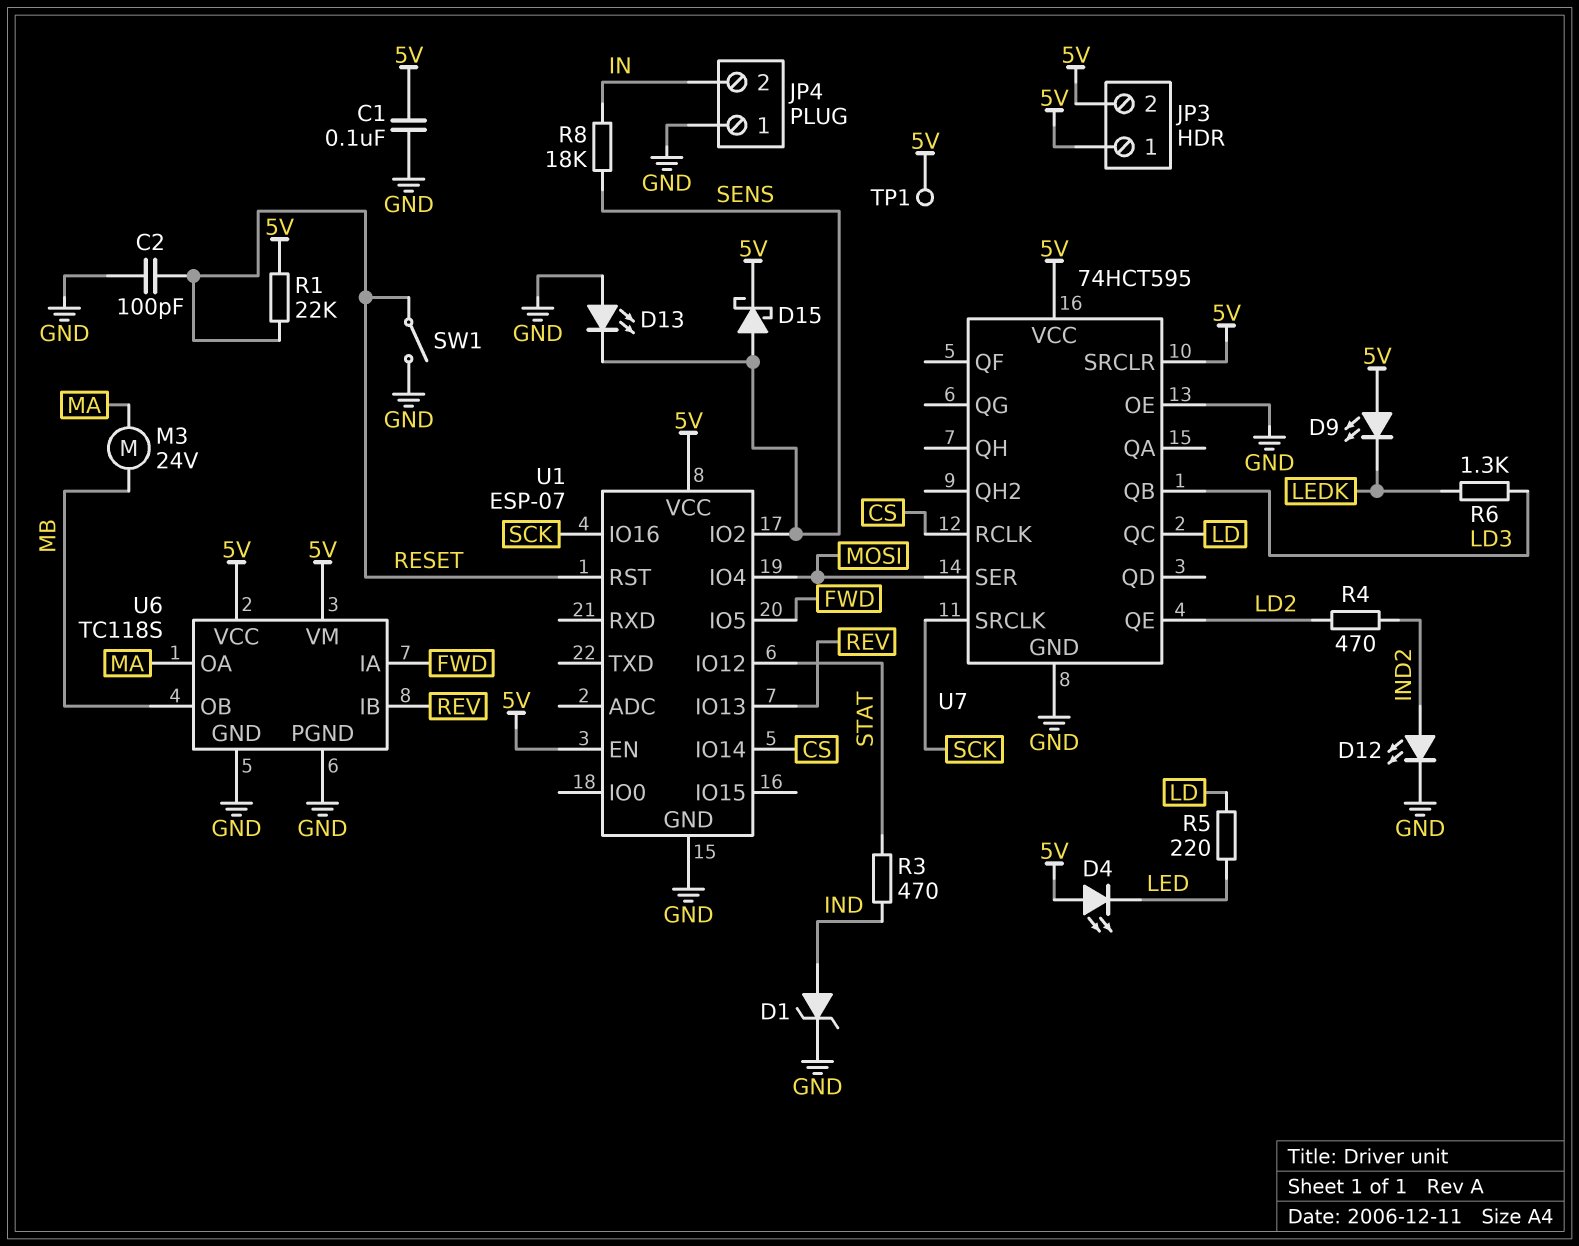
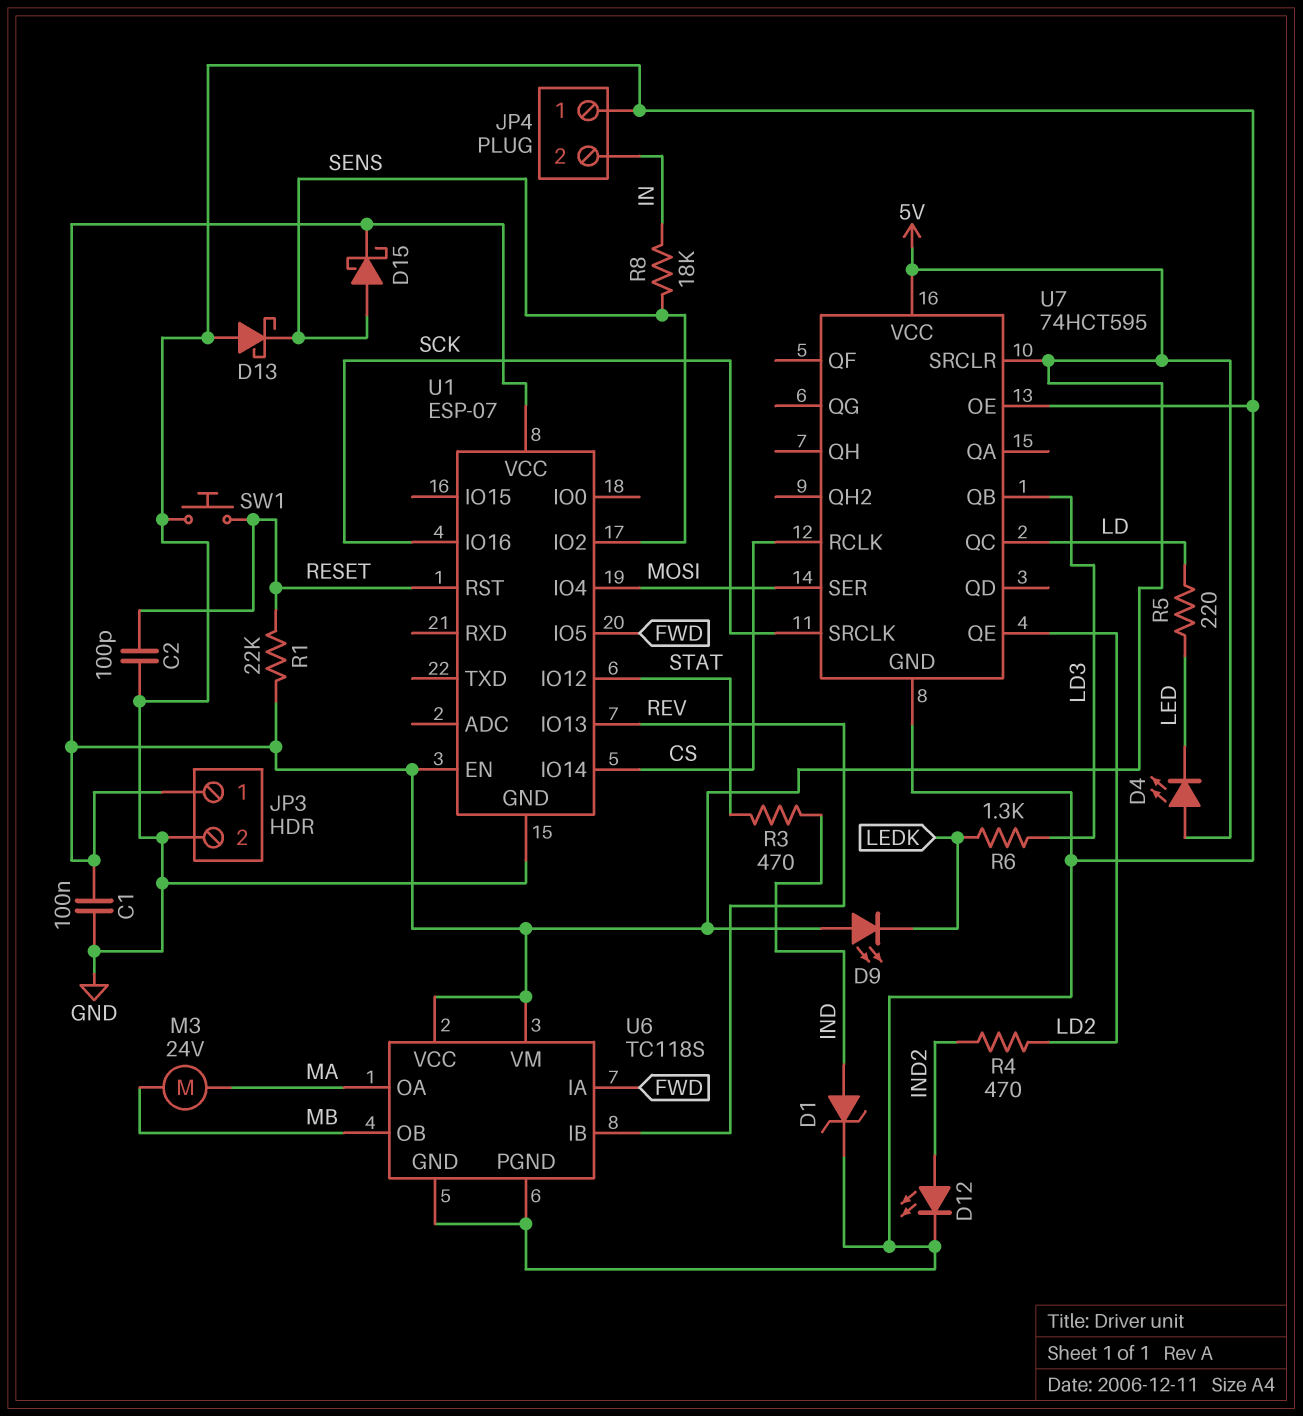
D13: LED (A GND, K SENS) -> schottky (A GND, K SENS)
JP3 pin 2: 5V -> GND
SW1: switch (GND, RESET) -> button (GND, RESET)
TP1: test point (5V) -> none

